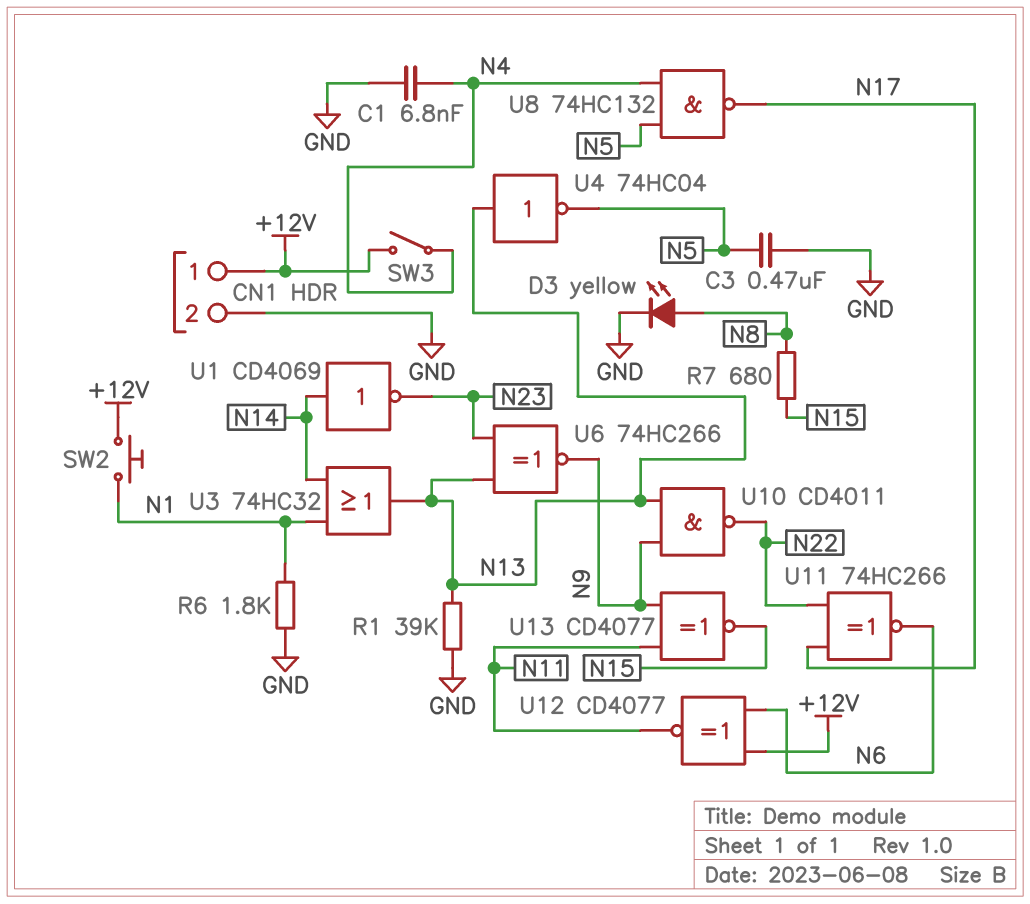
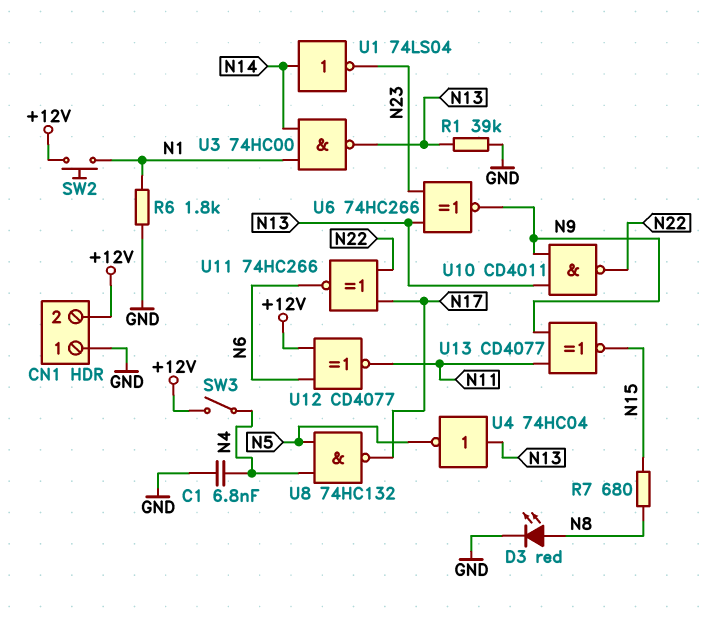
C3: 470nF (GND, N5) -> none
CN1 pin 1: +12V -> GND
CN1 pin 2: GND -> +12V
D3: LED yellow (A N8, K GND) -> LED red (A N8, K GND)
U1: NOT CD4069 (in N14, out N23) -> NOT 74LS04 (in N14, out N23)
U3: OR 74HC32 (in N1, in N14, out N13) -> NAND 74HC00 (in N1, in N14, out N13)

